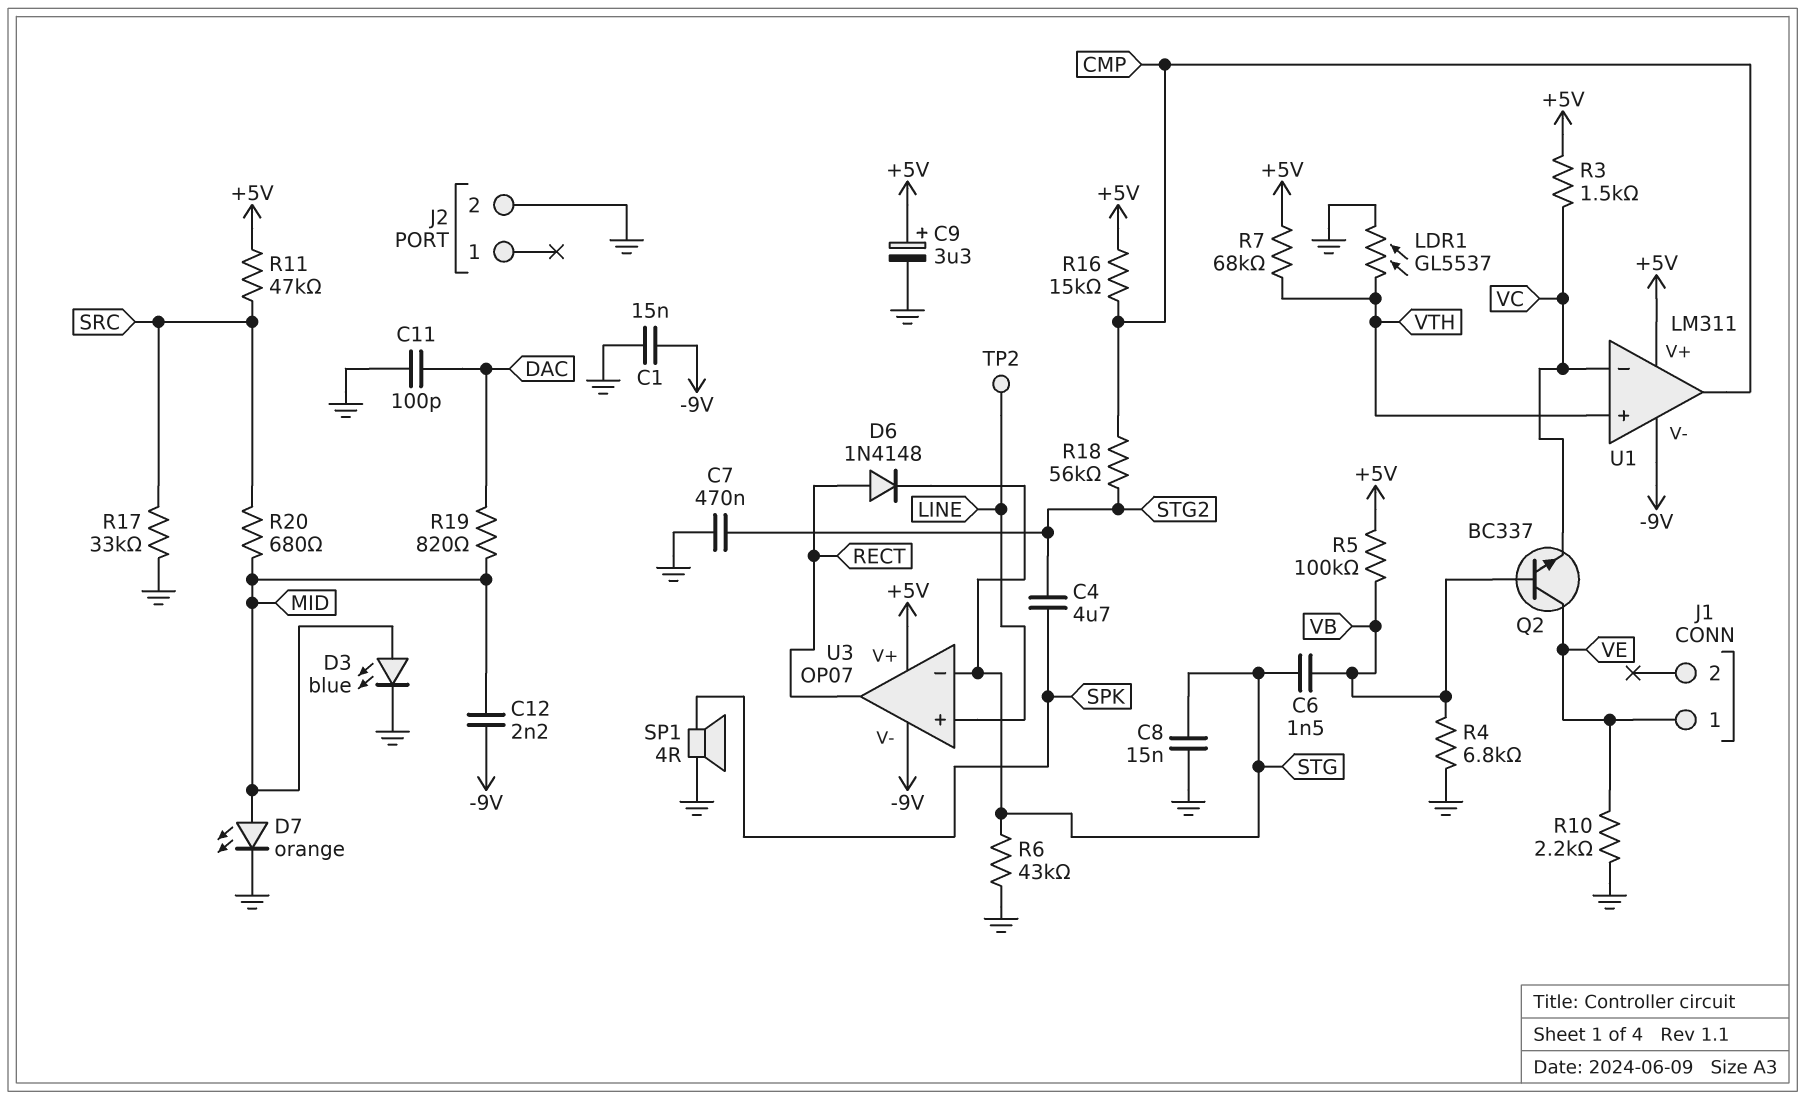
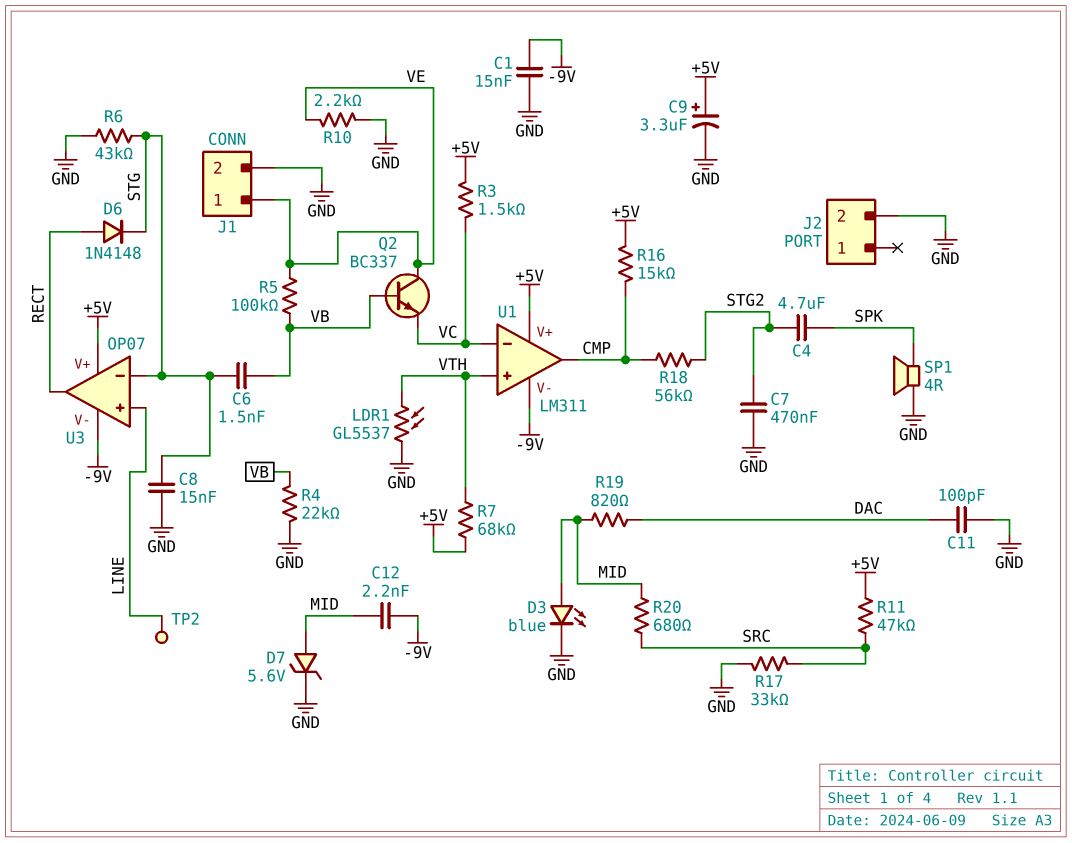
D7: LED orange (A MID, K GND) -> zener 5.6V (A MID, K GND)
J1 pin 2: none -> GND
R4: 6.8k (GND, VB) -> 22k (GND, VB)
R5: 100k (+5V, VB) -> 100k (VB, VE)

